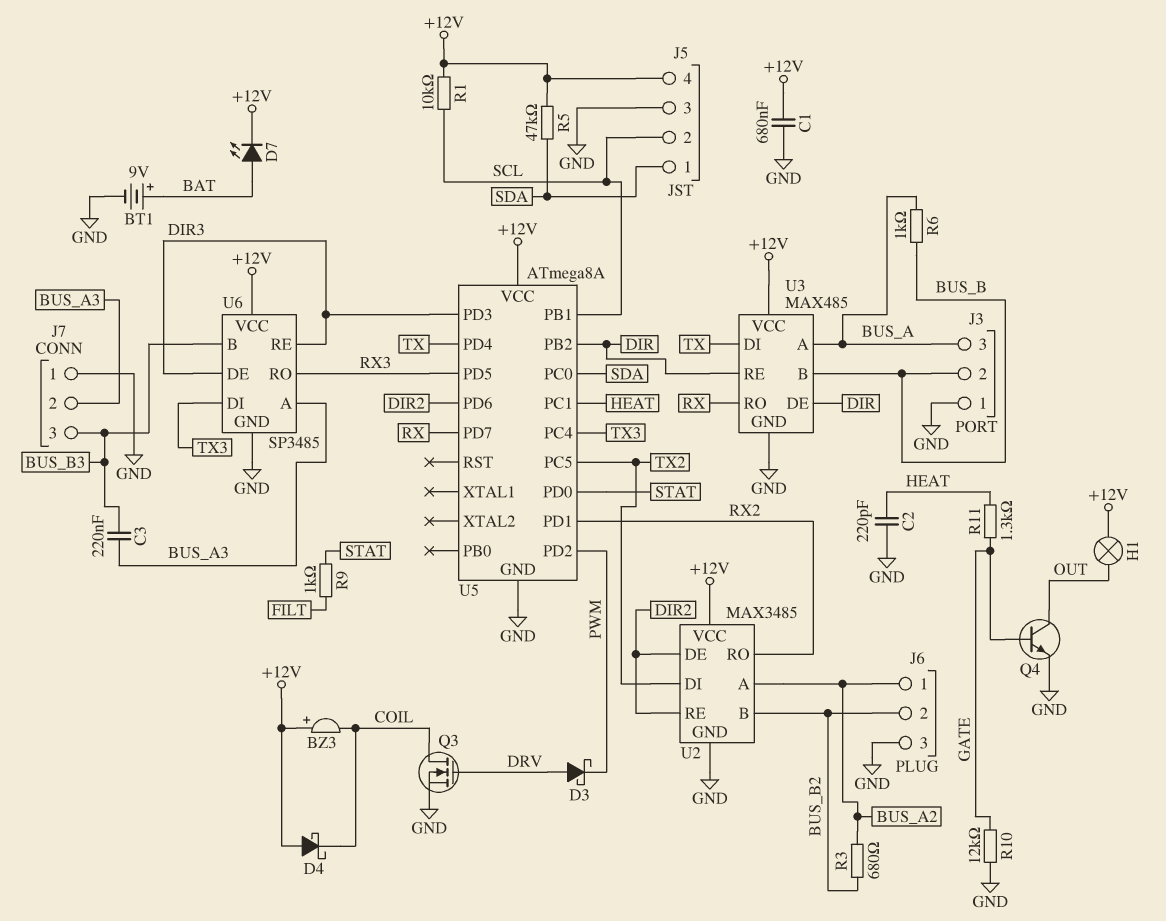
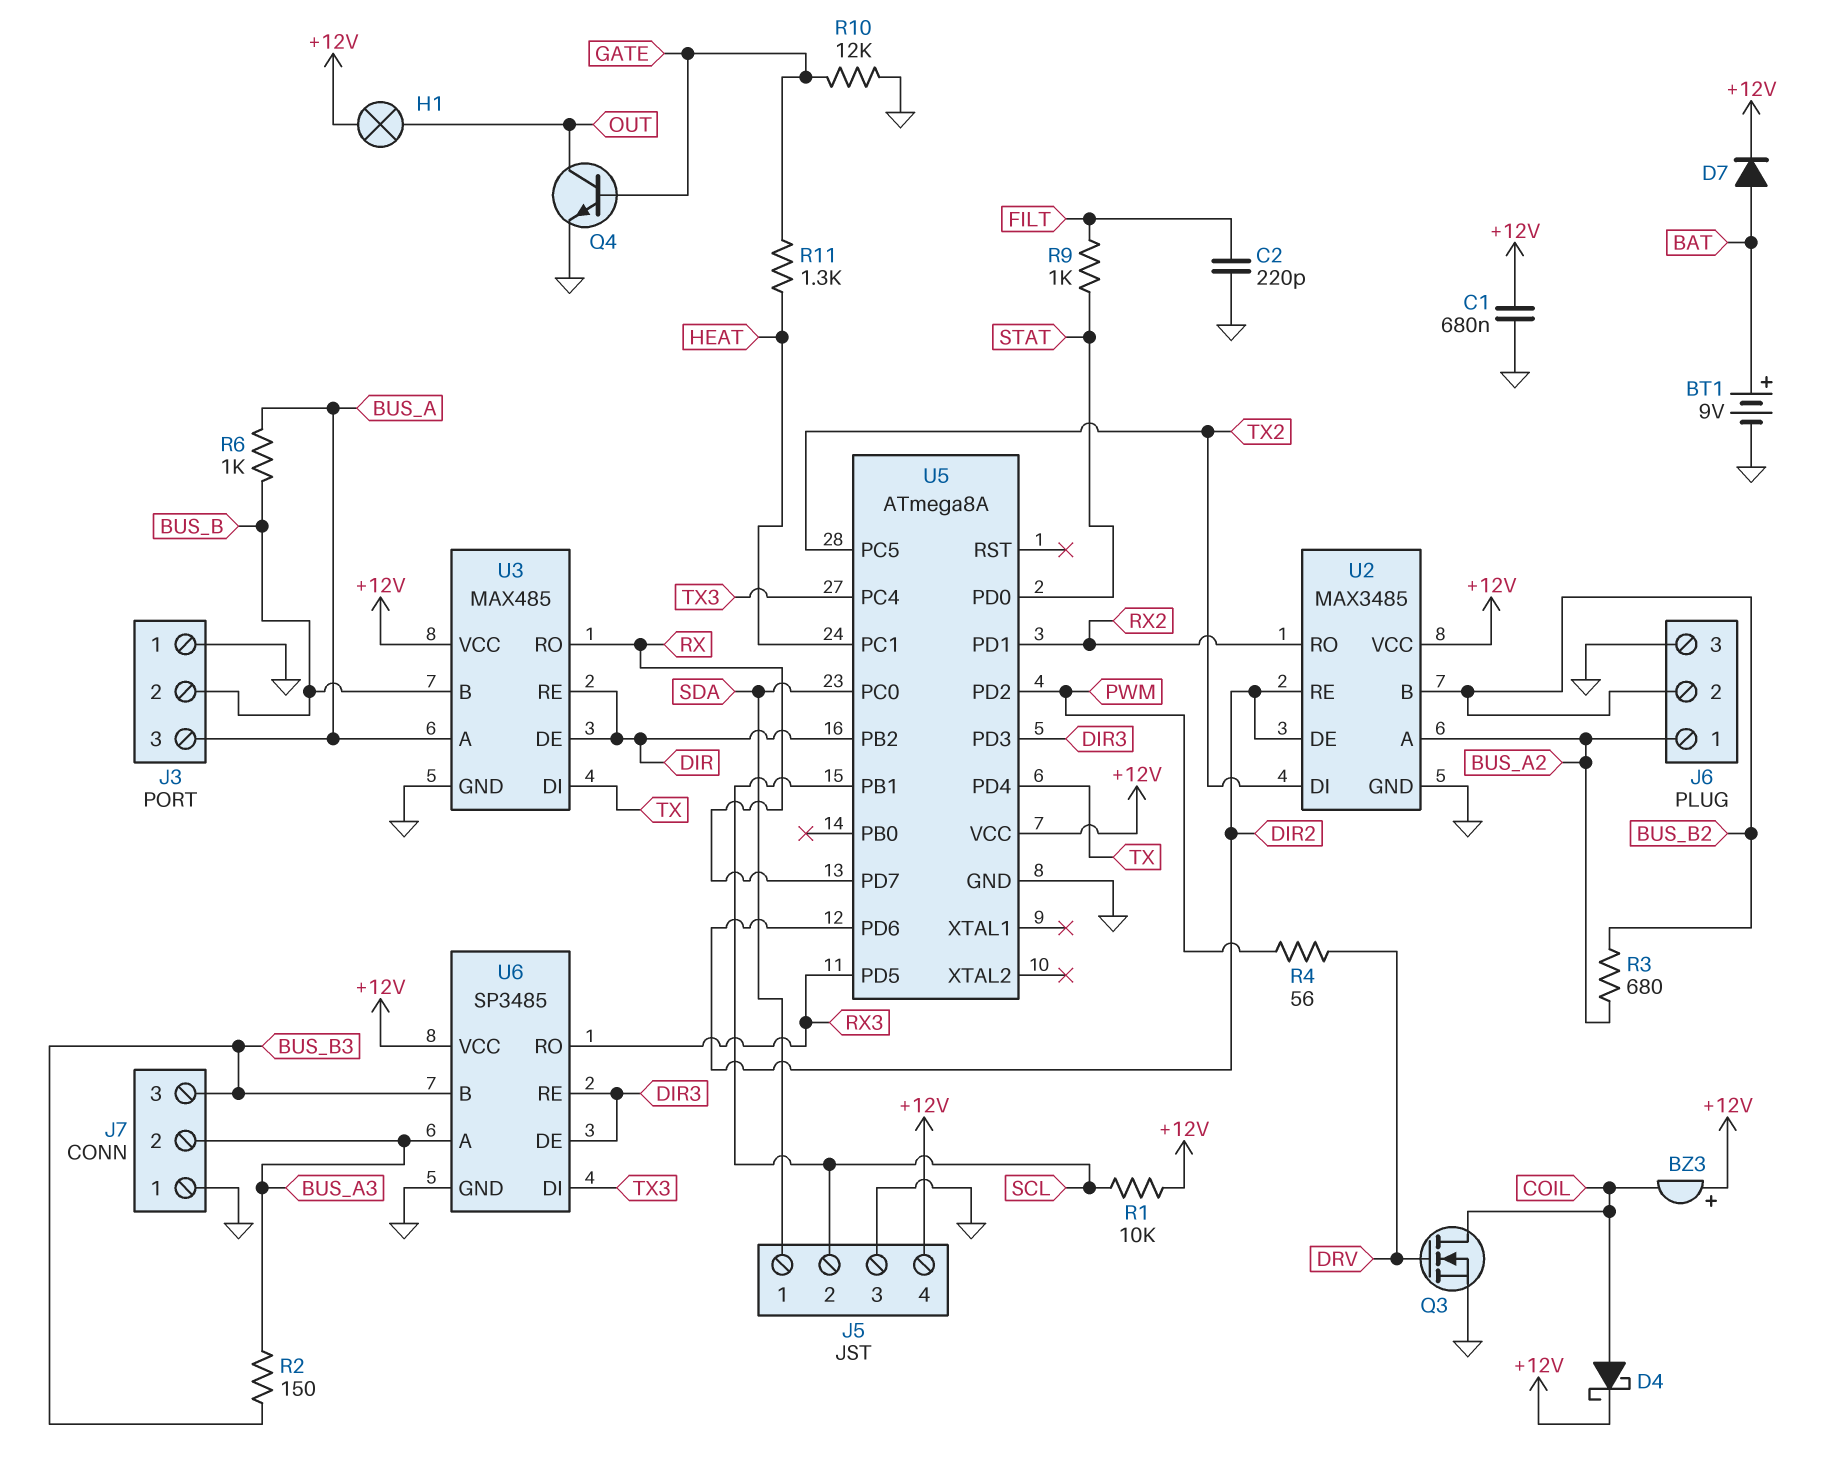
C2: 220pF (GND, HEAT) -> 220pF (FILT, GND)
C3: 220nF (BUS_A3, BUS_B3) -> none
D3: schottky (A DRV, K PWM) -> none
D4: schottky (A +12V, K COIL) -> schottky (A COIL, K +12V)
D7: LED (A BAT, K +12V) -> diode (A BAT, K +12V)
R2: none -> 150 (BUS_A3, BUS_B3)
R4: none -> 56 (DRV, PWM)
R5: 47k (+12V, SDA) -> none

